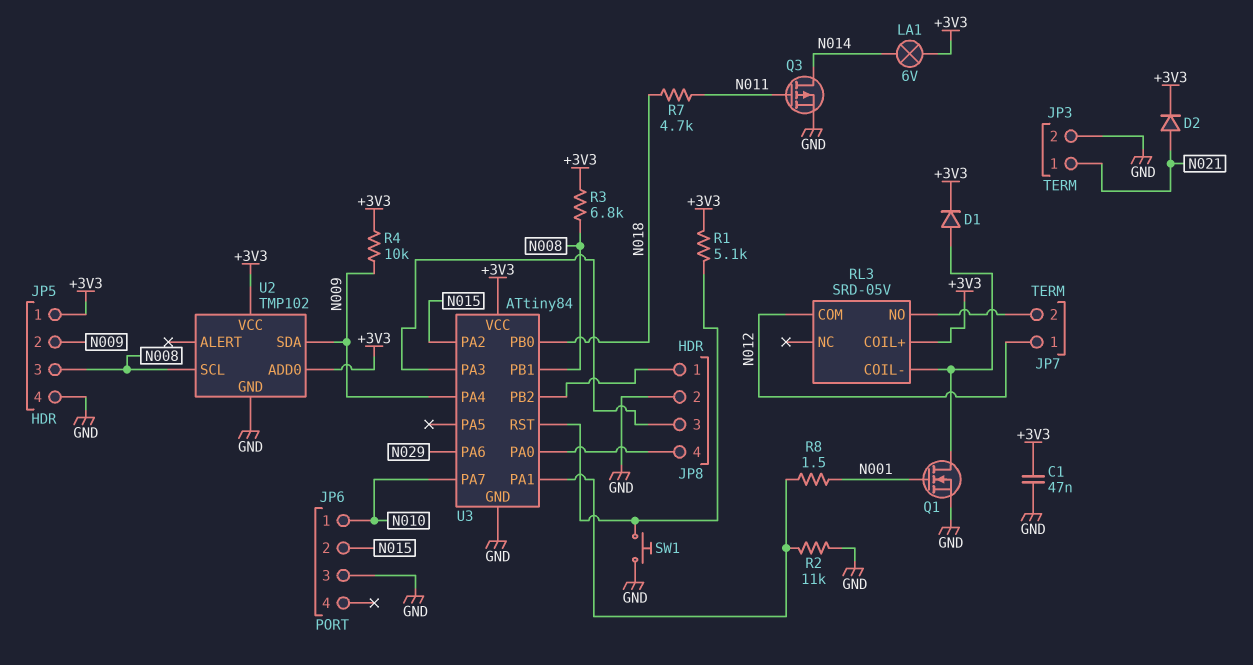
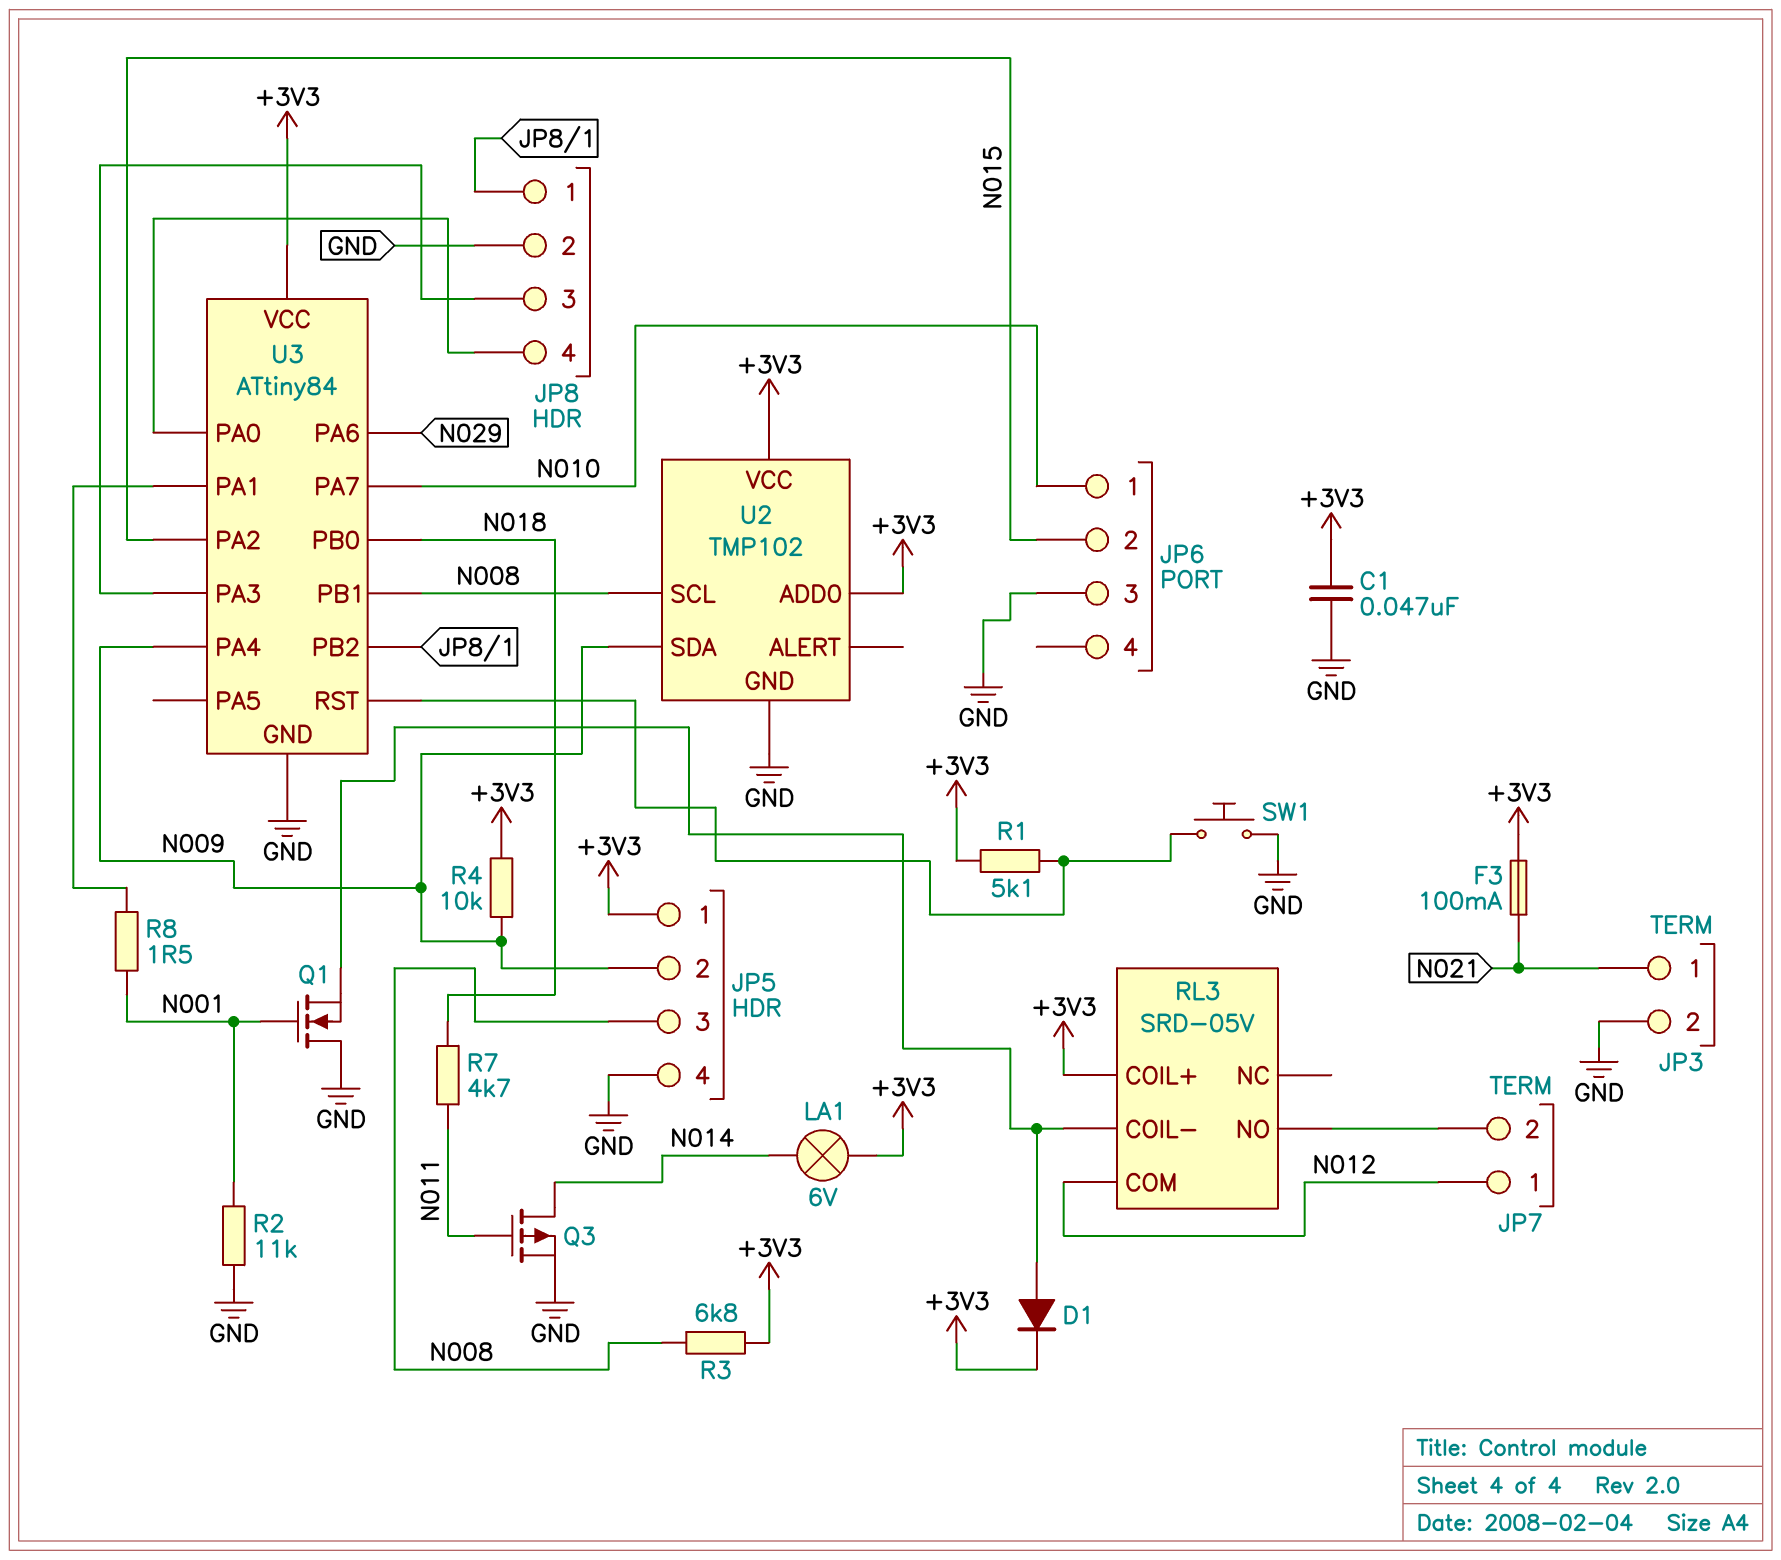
D2: diode (A N021, K +3V3) -> none
F3: none -> 100mA (+3V3, N021)
Q1: NMOS (G N001, D RL3/COIL-, S GND) -> NMOS (G N001, D GND, S RL3/COIL-)
R2: 11k (GND, U3/PA1) -> 11k (GND, N001)

